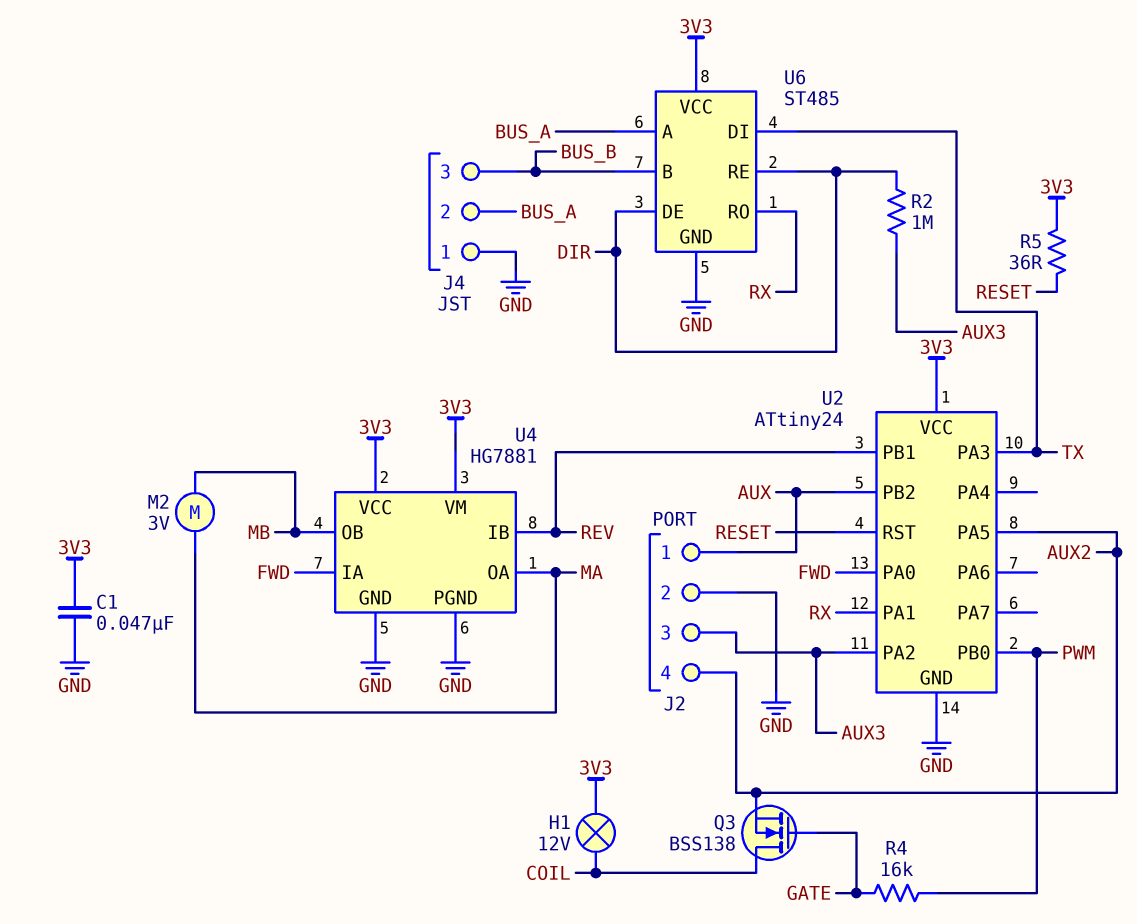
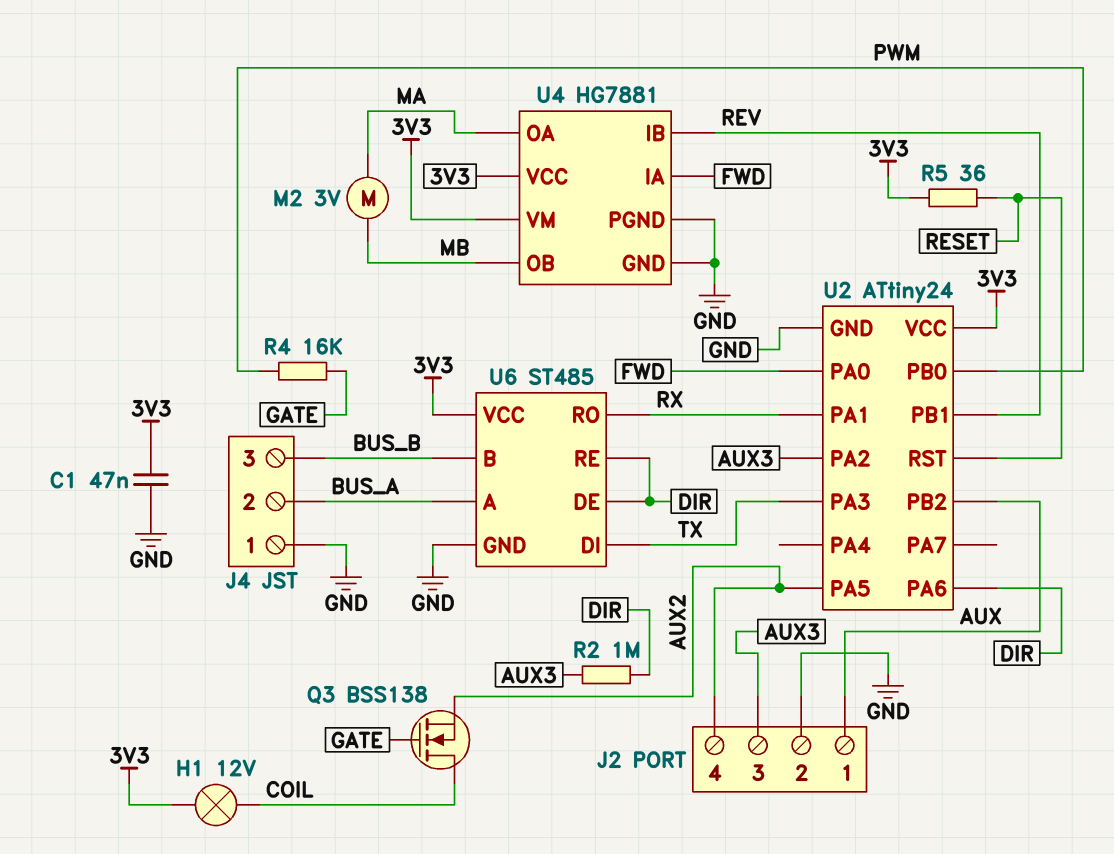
U2 pin PA6: none -> DIR

